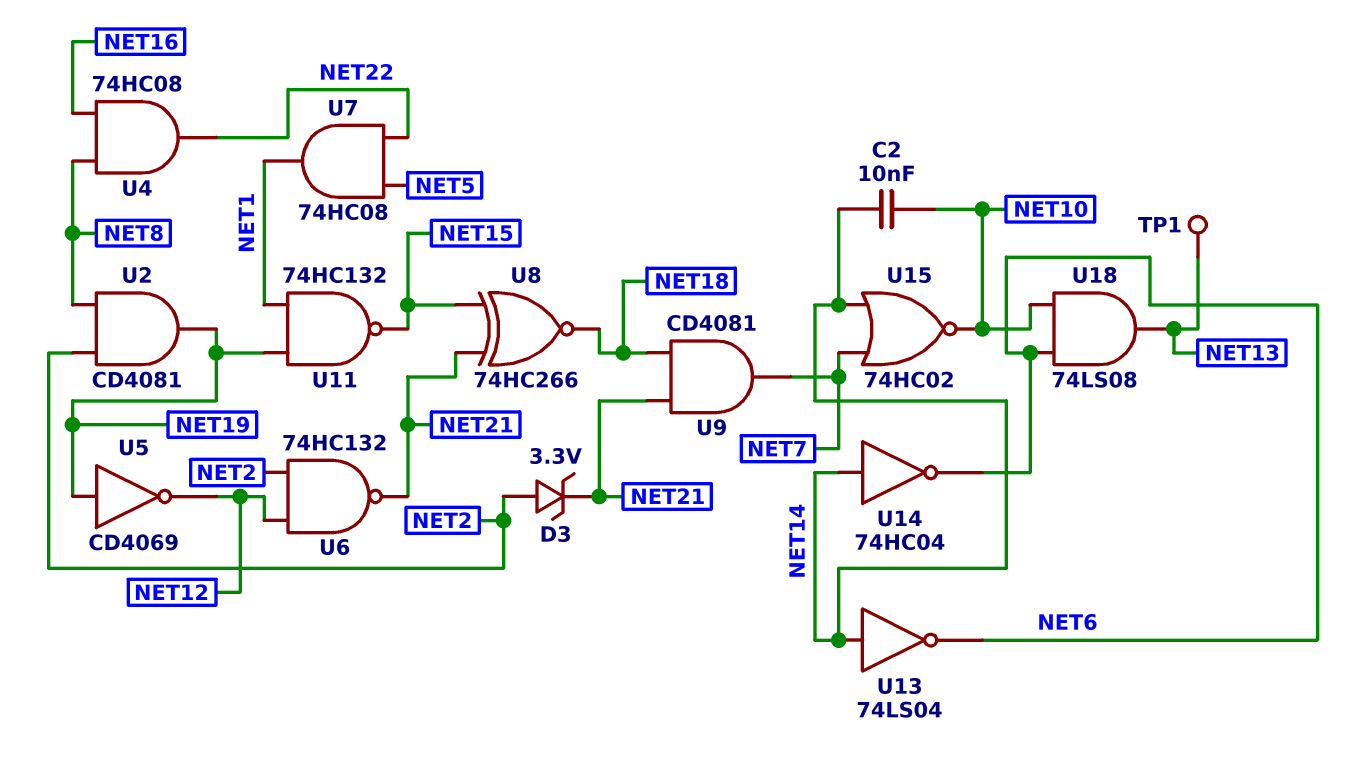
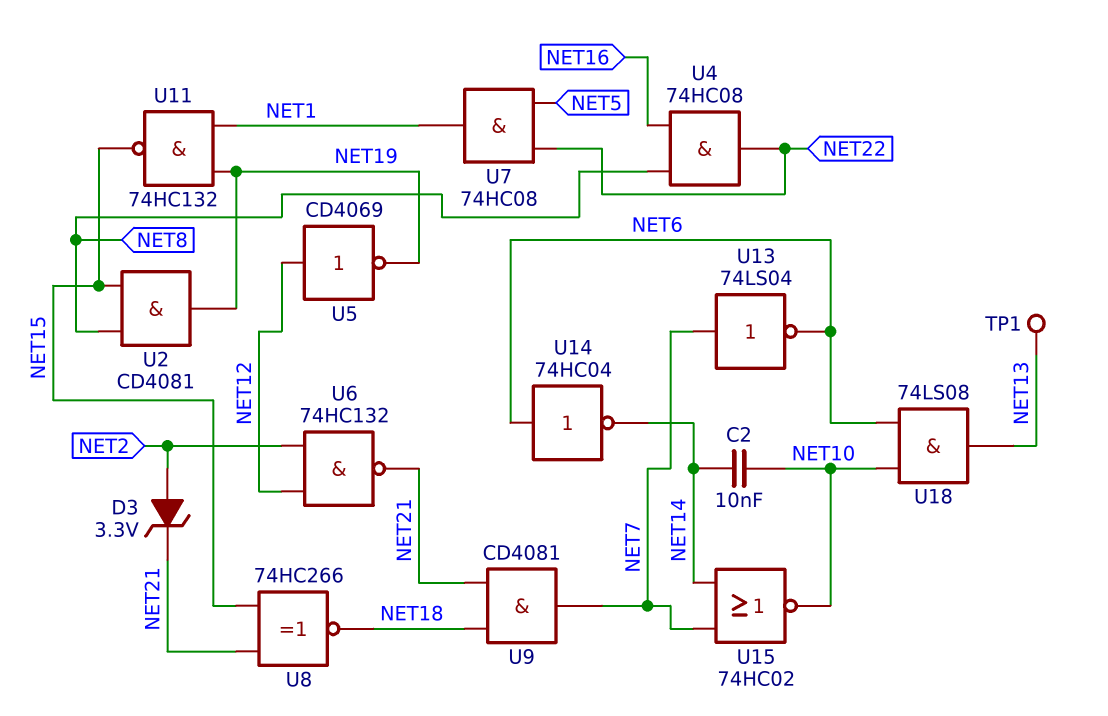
U2: AND CD4081 (in NET2, in NET8, out NET19) -> AND CD4081 (in NET8, in NET15, out NET19)
U5: NOT CD4069 (in NET19, out NET12) -> NOT CD4069 (in NET12, out NET19)
U13: NOT 74LS04 (in NET14, out NET6) -> NOT 74LS04 (in NET7, out NET6)
U14: NOT 74HC04 (in NET14, out NET6) -> NOT 74HC04 (in NET6, out NET14)

